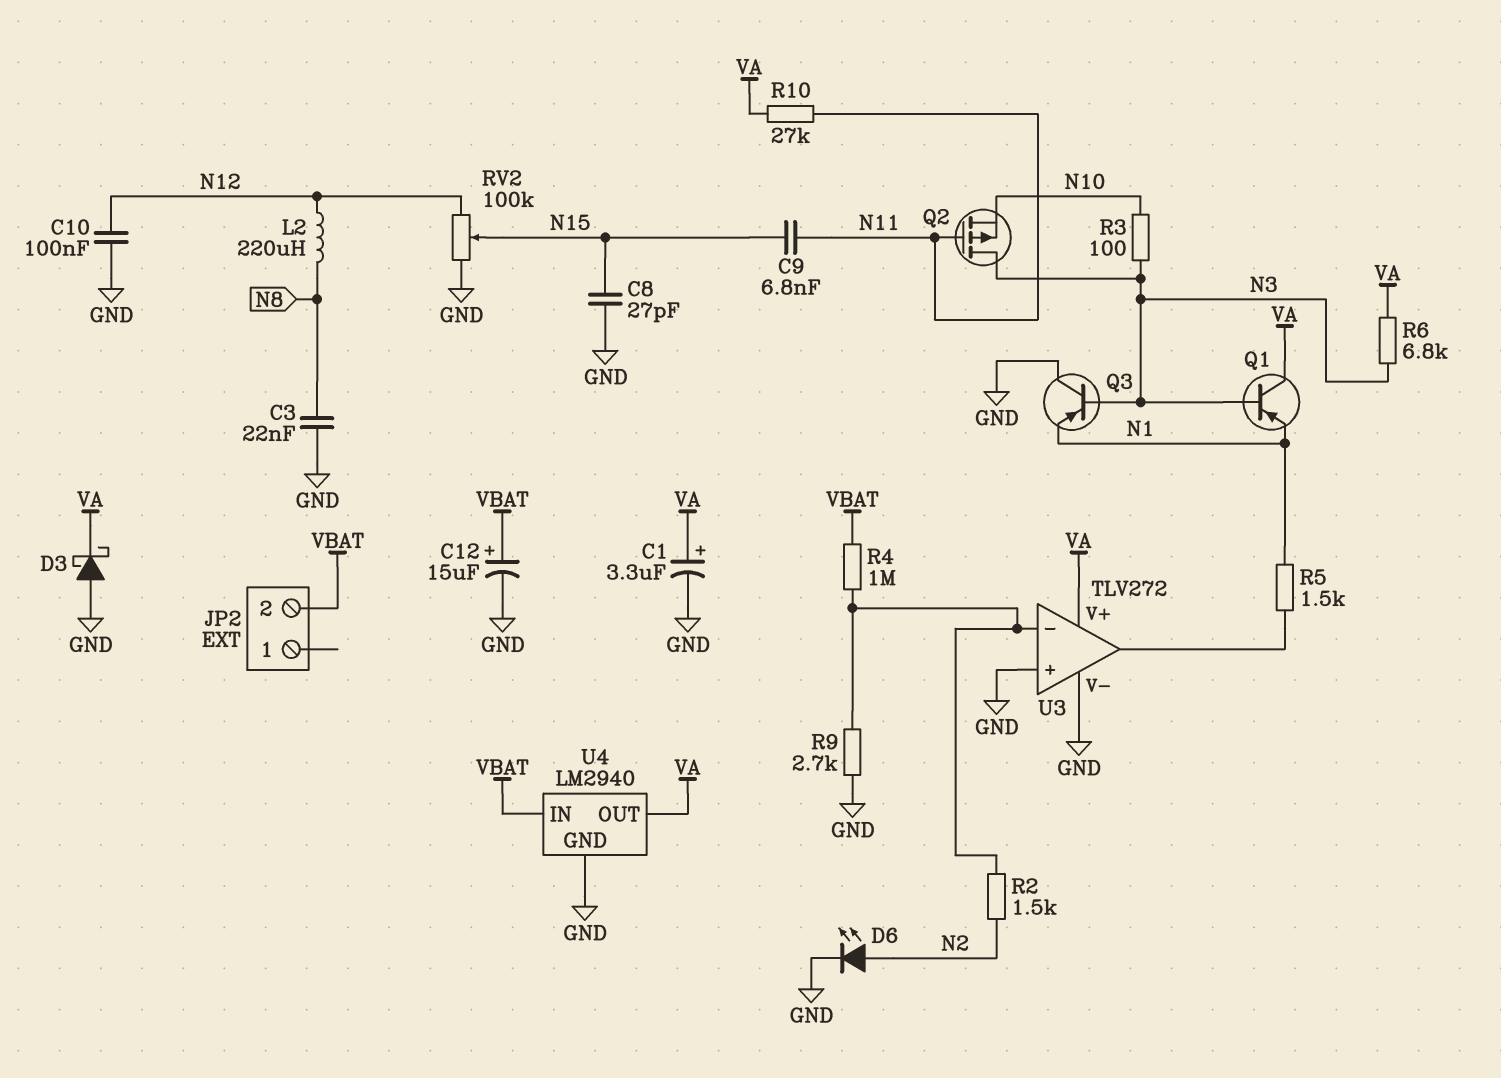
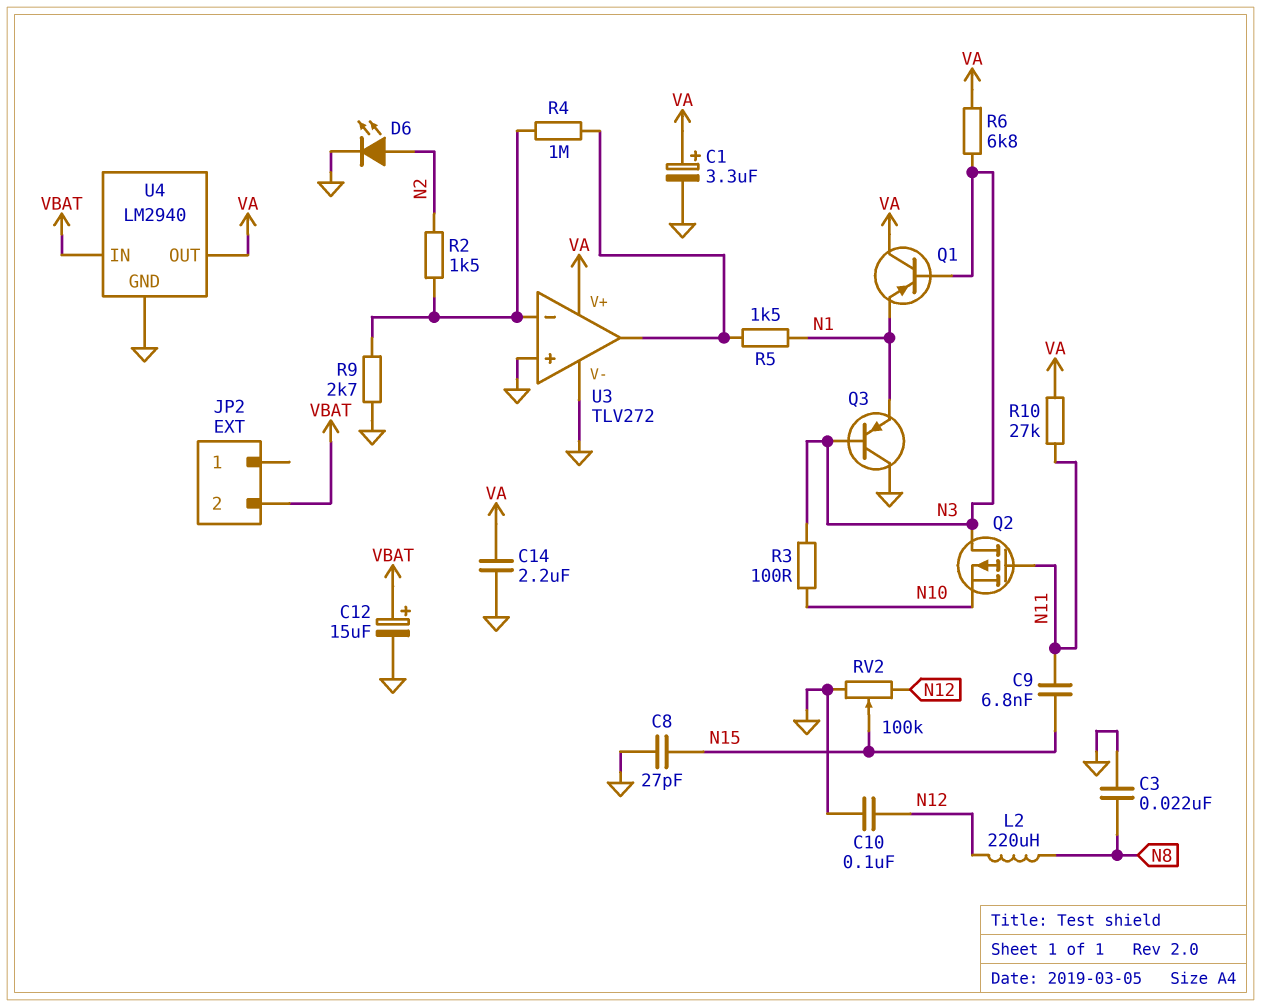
C14: none -> 2.2uF (GND, VA)
D3: schottky (A GND, K VA) -> none
R4: 1M (U3/in-, VBAT) -> 1M (U3/in-, U3/out)

